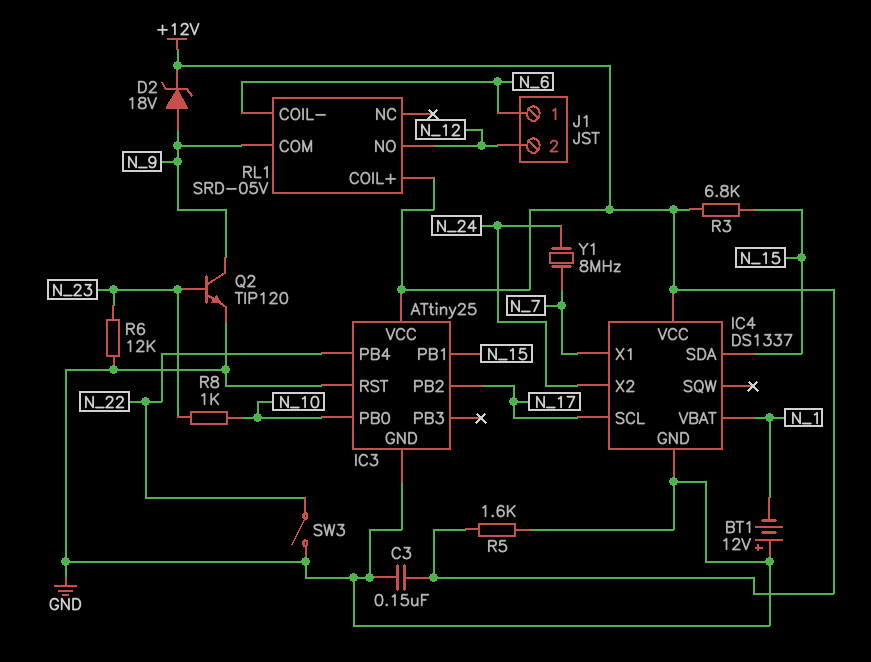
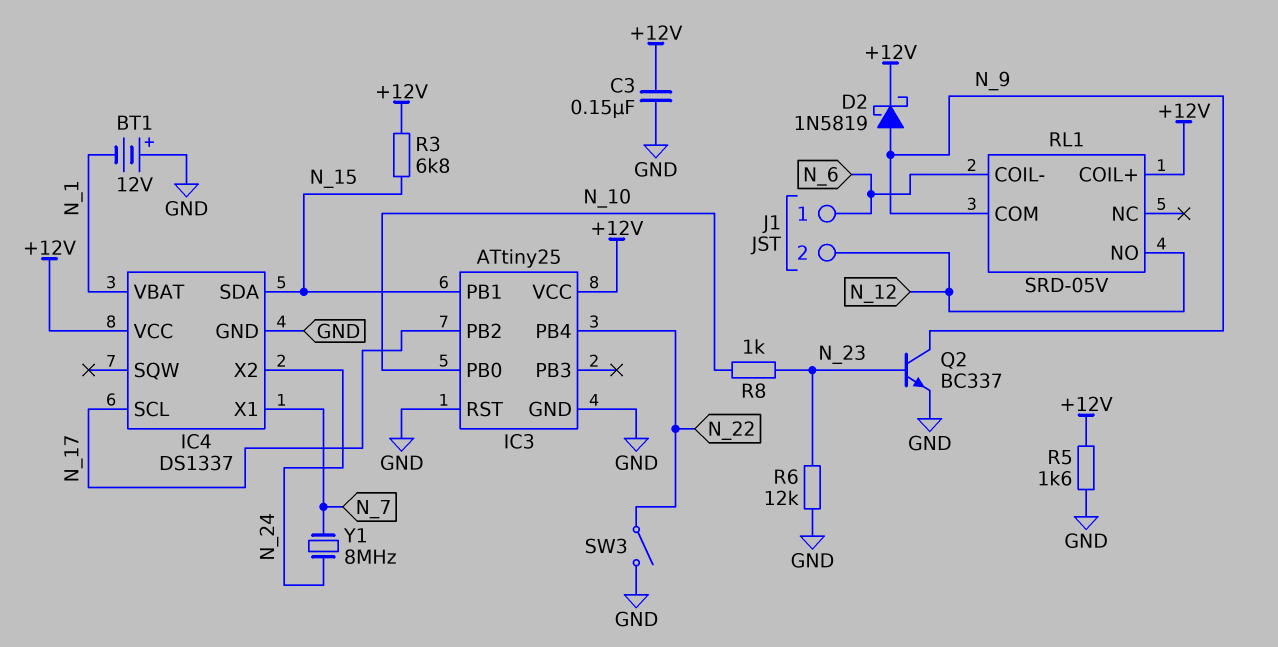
D2: zener 18V (A N_9, K +12V) -> schottky 1N5819 (A N_9, K +12V)
Q2: NPN TIP120 (B N_23, C N_9, E GND) -> NPN BC337 (B N_23, C N_9, E GND)

